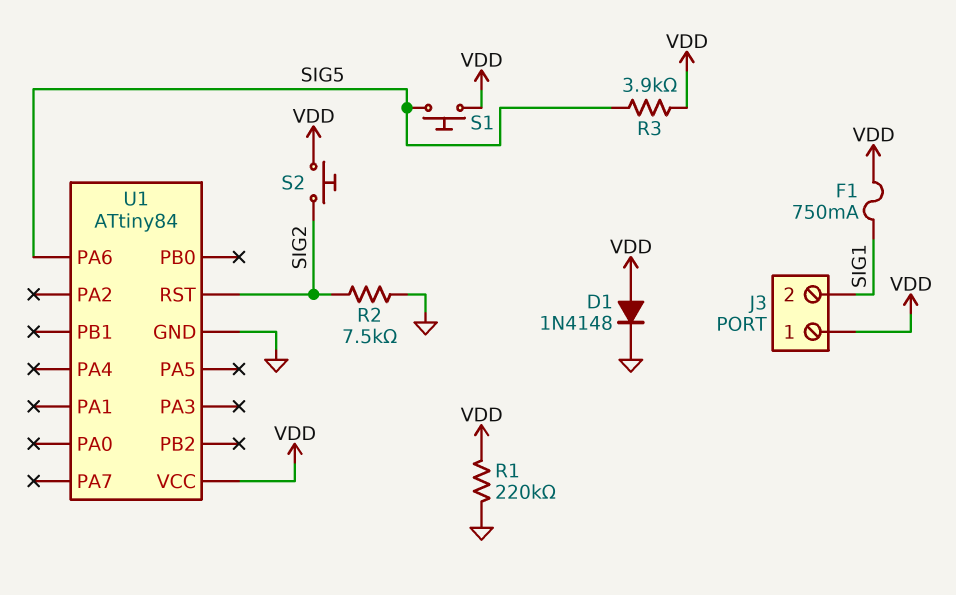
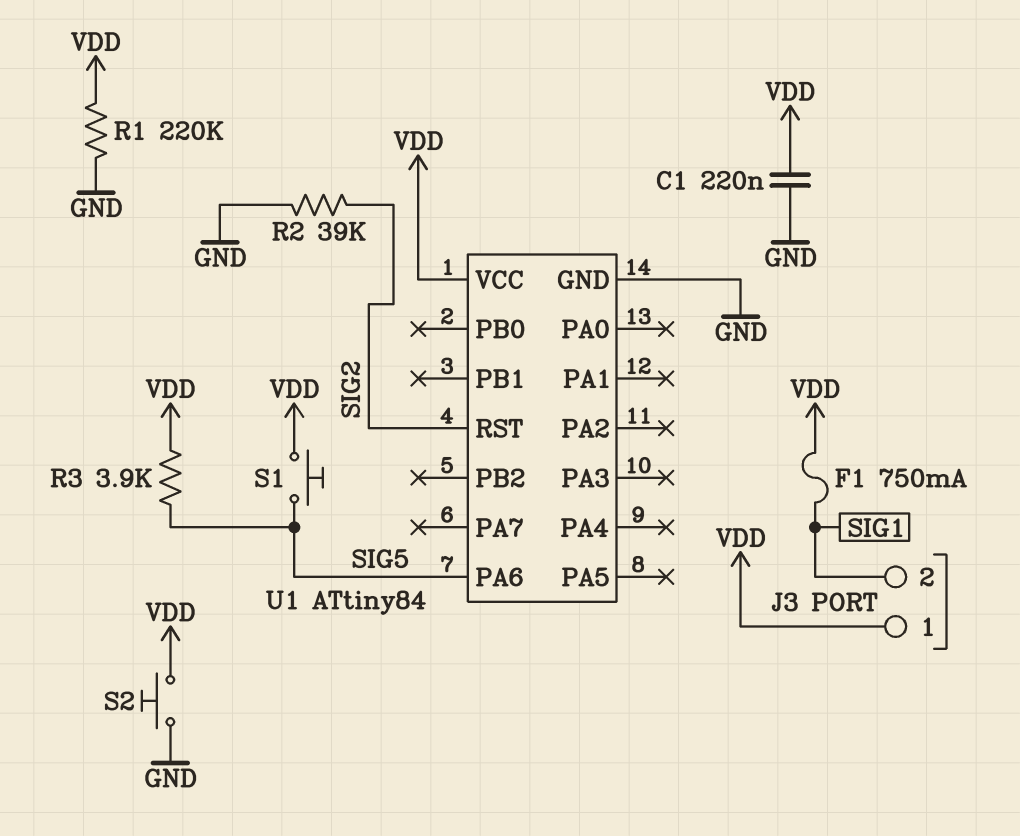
C1: none -> 220nF (GND, VDD)
D1: diode 1N4148 (A VDD, K GND) -> none
R2: 7.5k (GND, SIG2) -> 39k (GND, SIG2)
S2: button (SIG2, VDD) -> button (GND, VDD)

